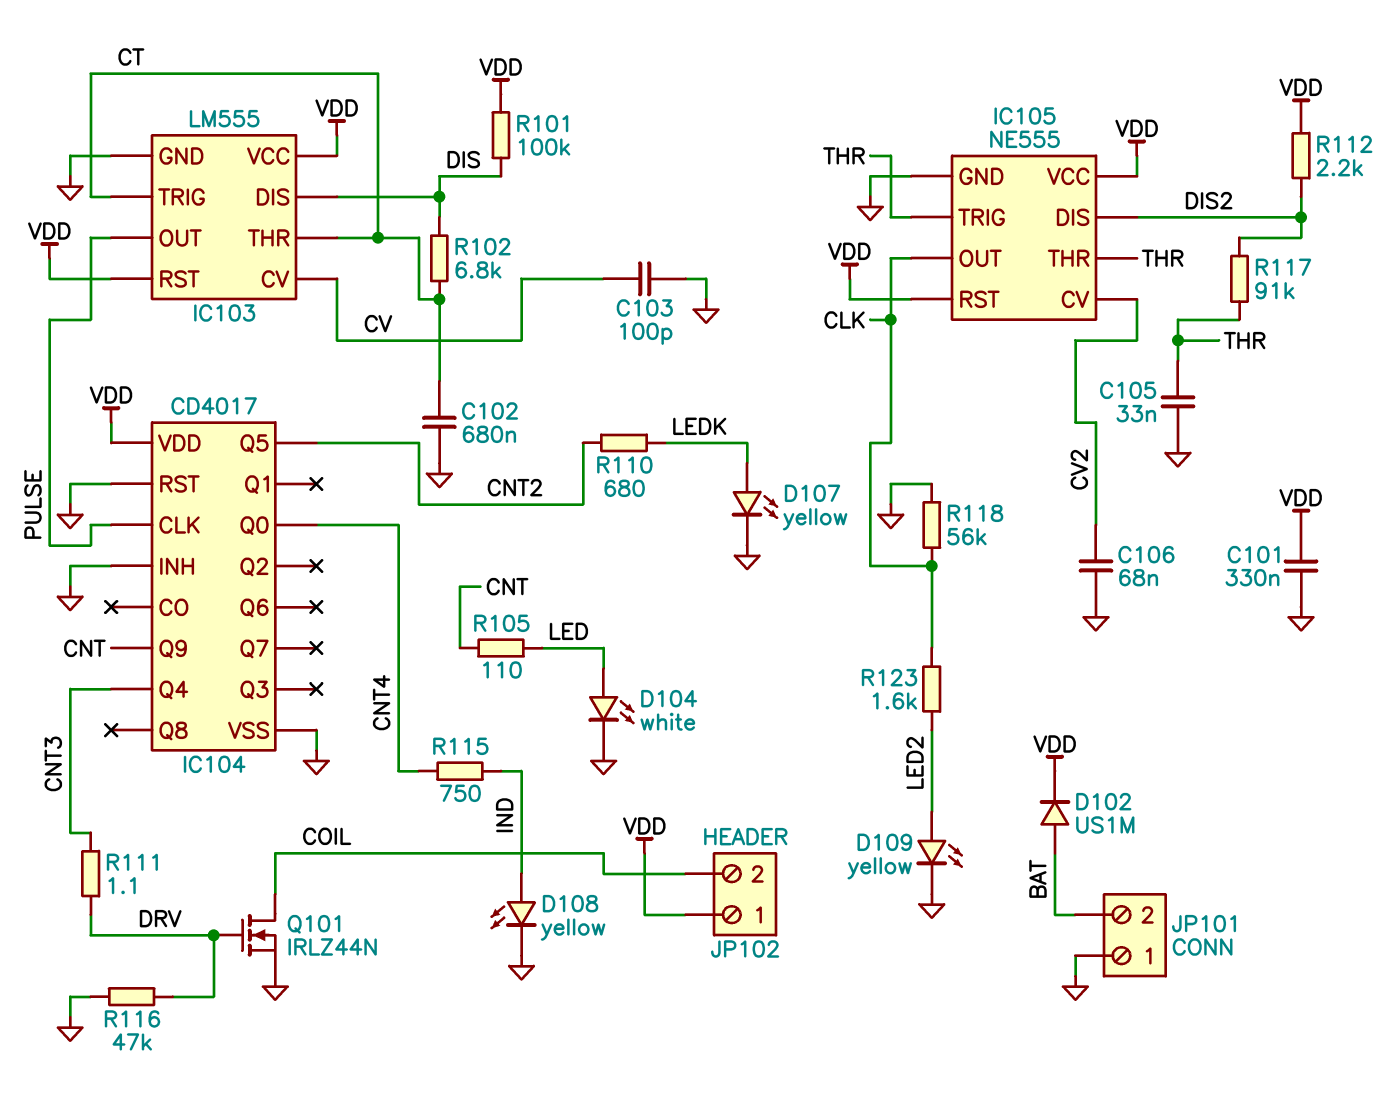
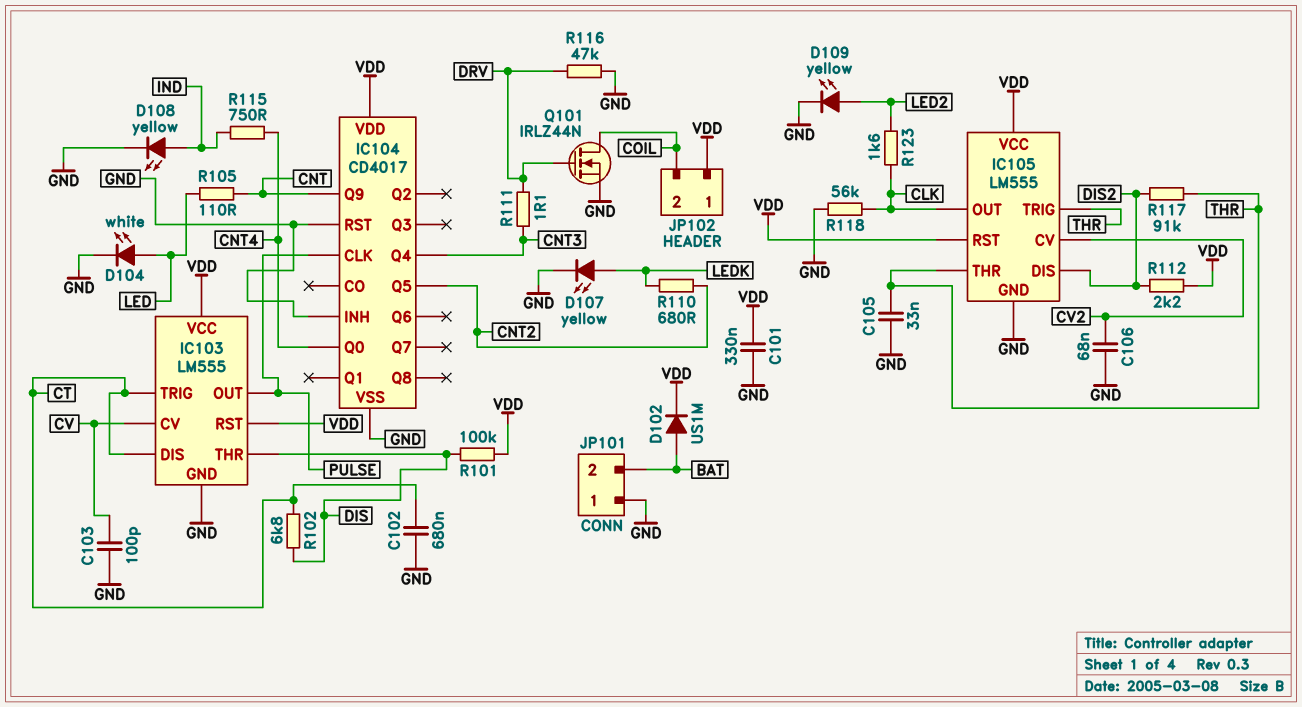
IC103 pin DIS: DIS -> CT
IC103 pin THR: CT -> DIS
IC105: NE555 -> LM555

